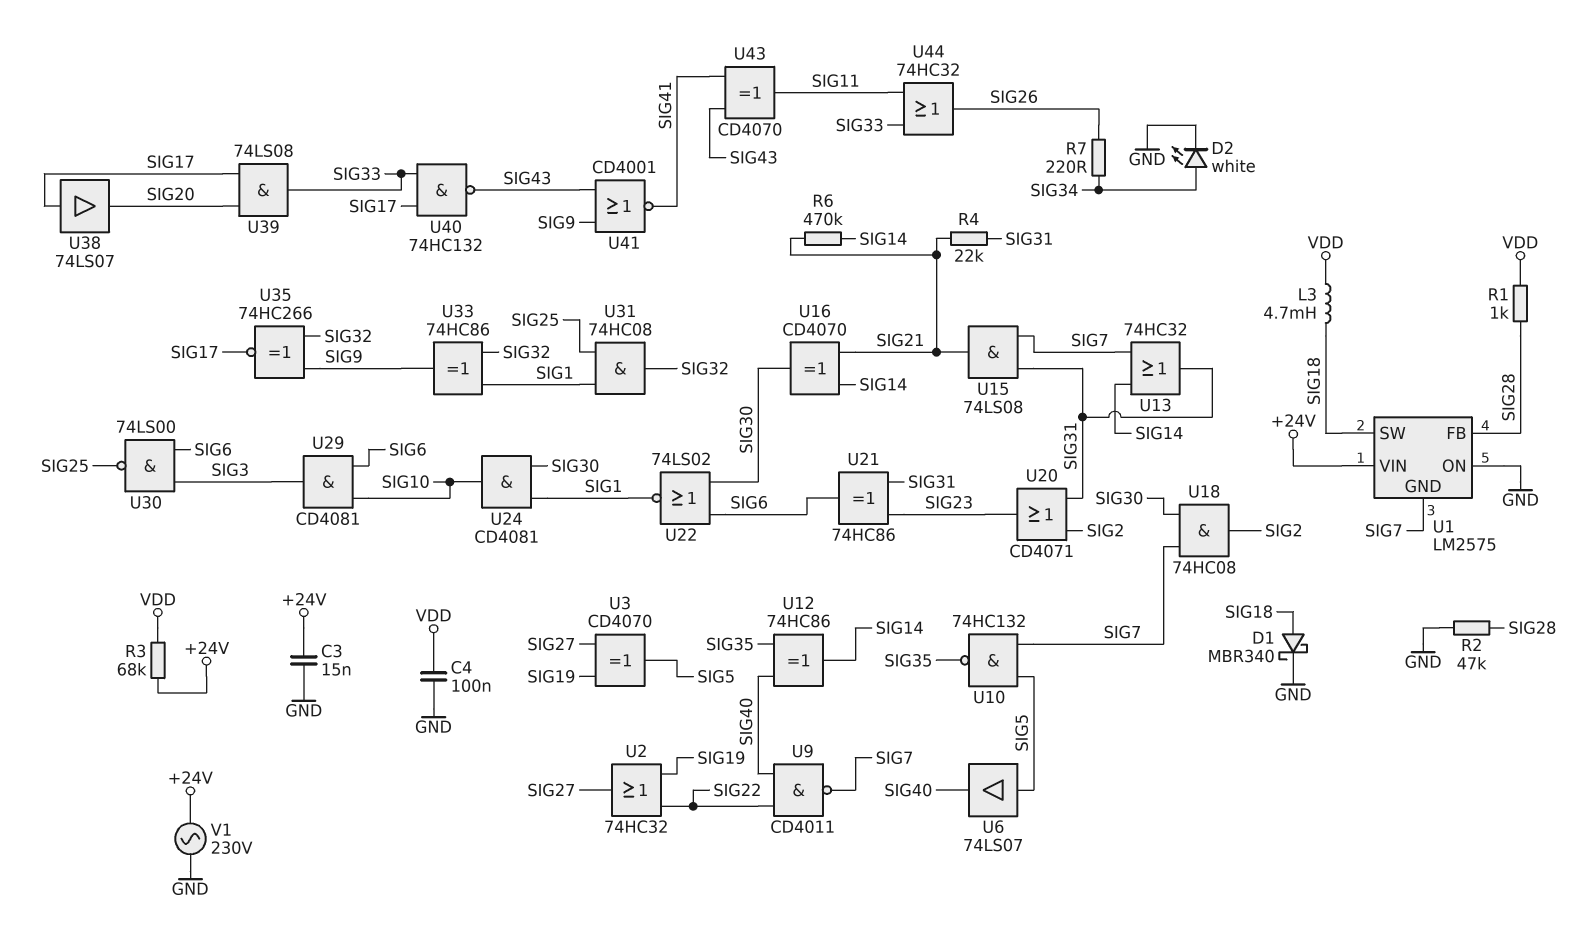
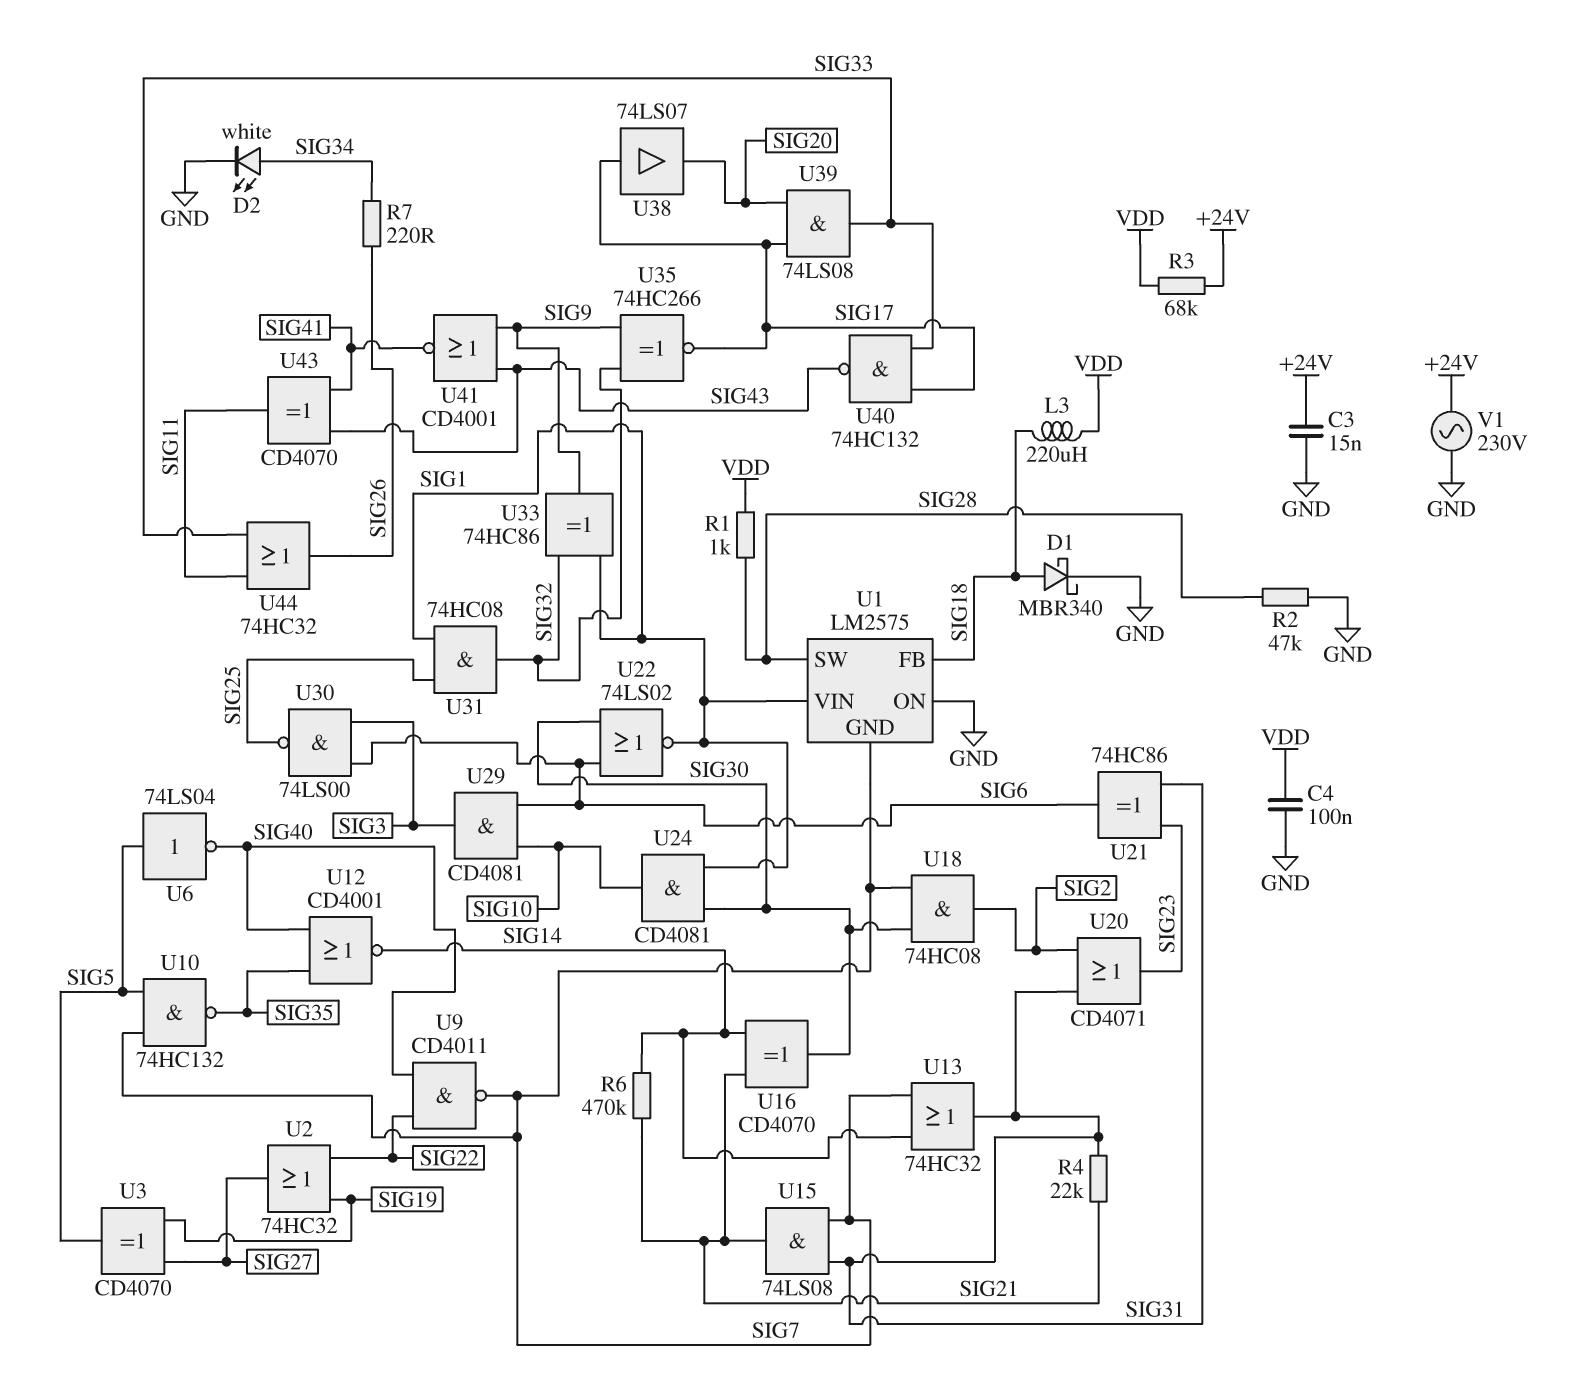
L3: 4.7mH (SIG18, VDD) -> 220uH (SIG18, VDD)
U1 pin FB: SIG28 -> SIG18
U1 pin SW: SIG18 -> SIG28
U1 pin VIN: +24V -> SIG1
U6: buffer 74LS07 (in SIG5, out SIG40) -> NOT 74LS04 (in SIG5, out SIG40)
U12: XOR 74HC86 (in SIG35, in SIG40, out SIG14) -> NOR CD4001 (in SIG35, in SIG40, out SIG14)

